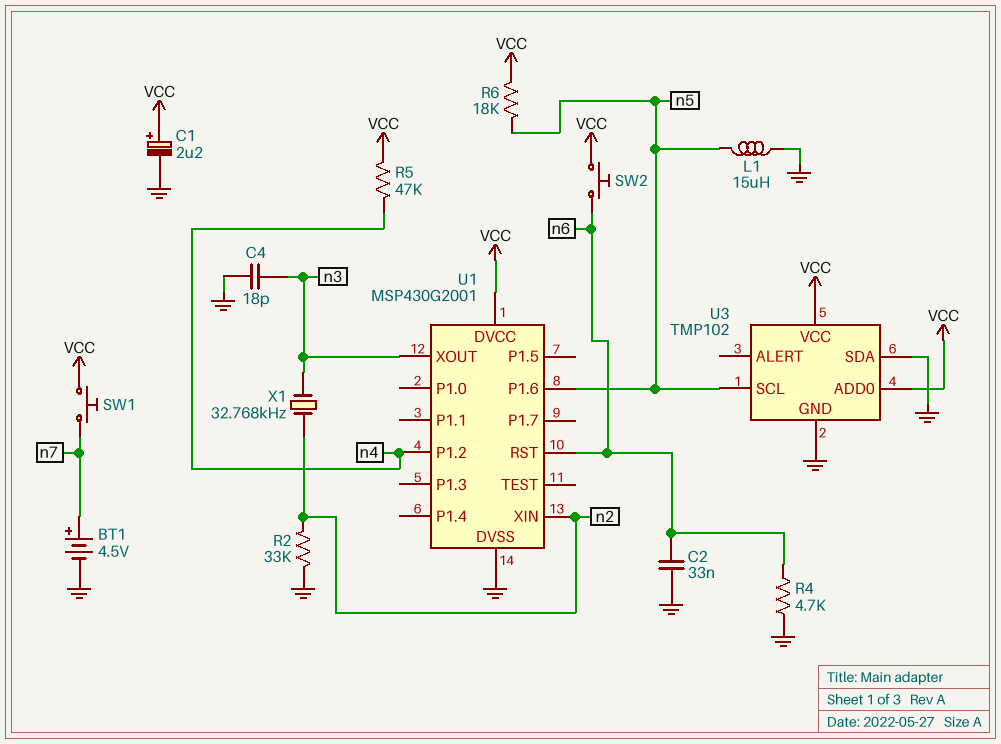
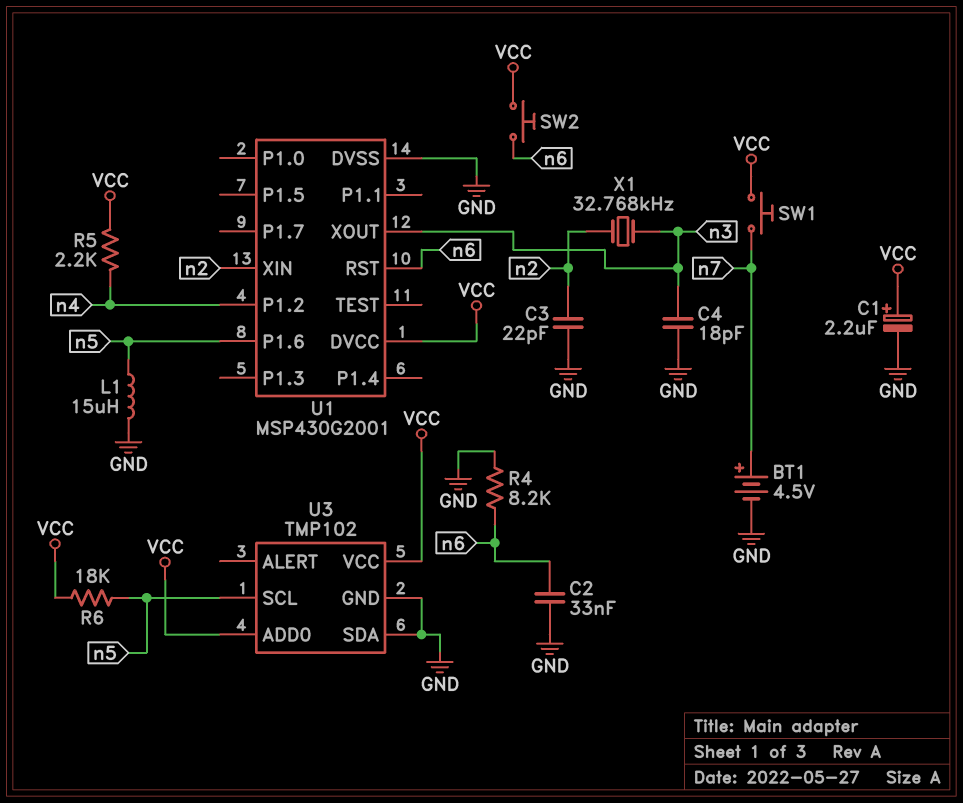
C3: none -> 22pF (GND, n2)
R2: 33k (GND, n2) -> none
R4: 4.7k (GND, n6) -> 8.2k (GND, n6)
R5: 47k (VCC, n4) -> 2.2k (VCC, n4)

